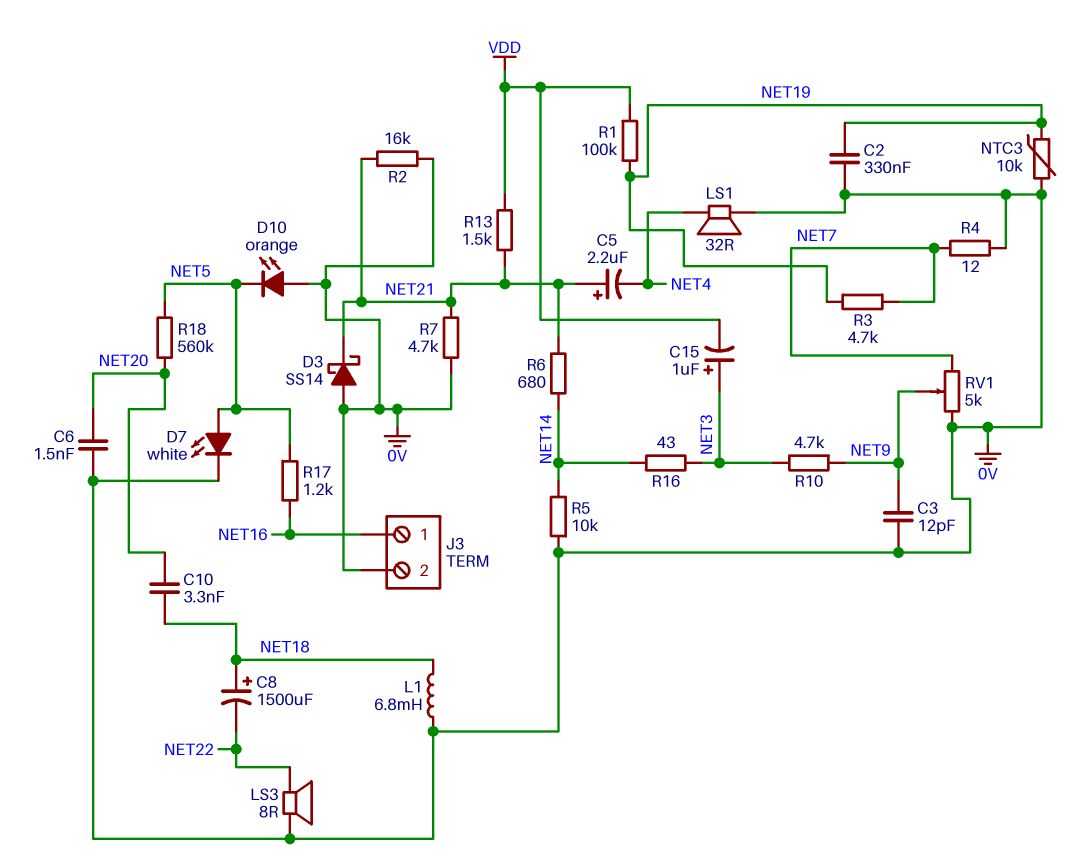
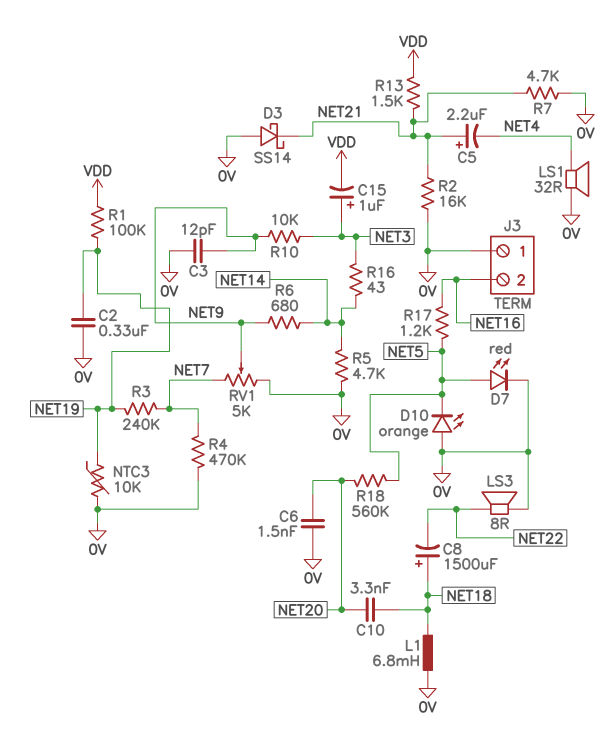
D7: LED white (A NET5, K 0V) -> LED red (A NET5, K 0V)
J3 pin 1: NET16 -> 0V
J3 pin 2: 0V -> NET16
R3: 4.7k (NET7, NET19) -> 240k (NET7, NET19)
R4: 12 (0V, NET7) -> 470k (0V, NET7)
R5: 10k (0V, NET14) -> 4.7k (0V, NET14)
R6: 680 (NET14, NET21) -> 680 (NET9, NET14)
R10: 4.7k (NET3, NET9) -> 10k (NET3, NET9)

